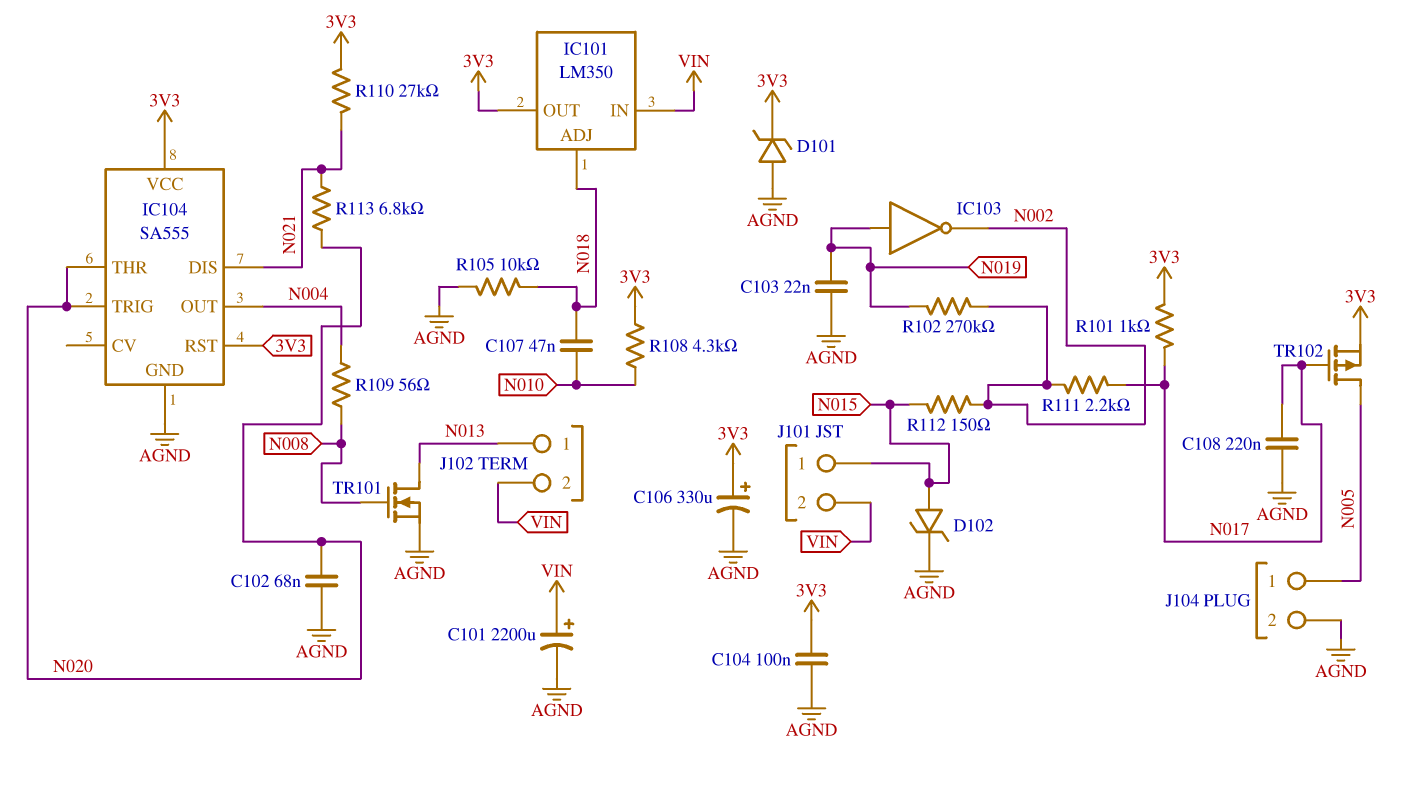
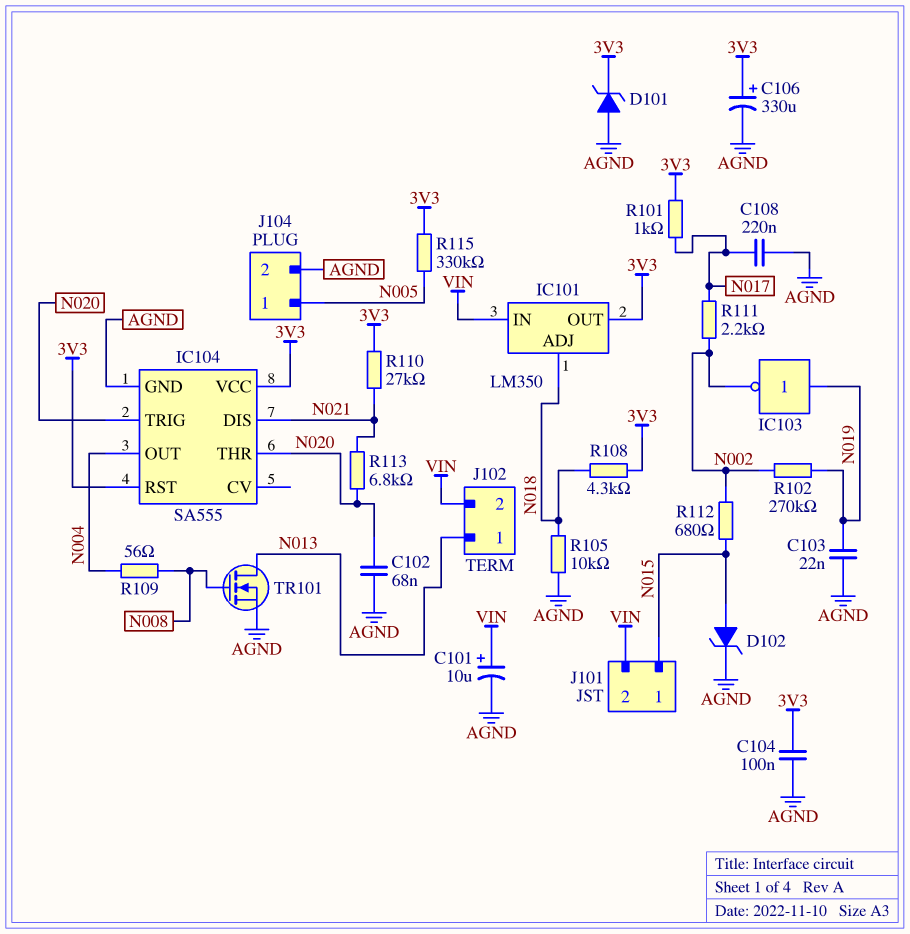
C101: 2200uF (plus VIN, minus AGND) -> 10uF (plus VIN, minus AGND)
C107: 47nF (N010, N018) -> none
R108: 4.3k (3V3, N010) -> 4.3k (3V3, N018)
R112: 150 (N002, N015) -> 680 (N002, N015)
R115: none -> 330k (3V3, N005)
TR102: PMOS (G N017, D N005, S 3V3) -> none

